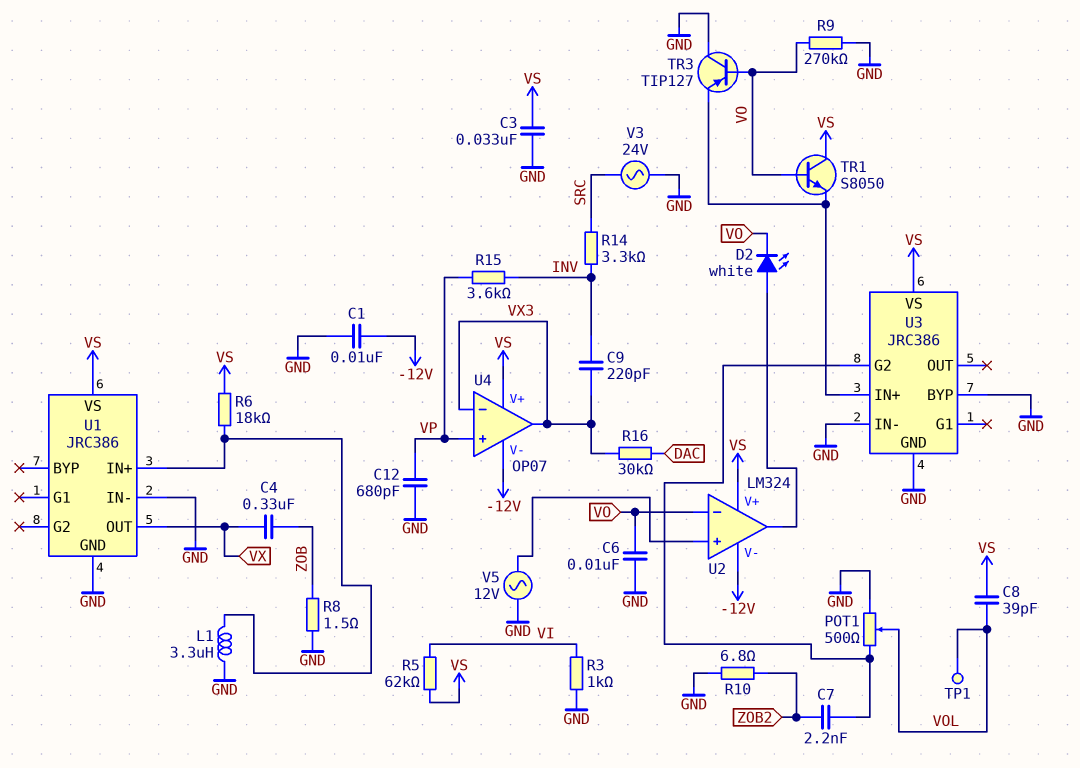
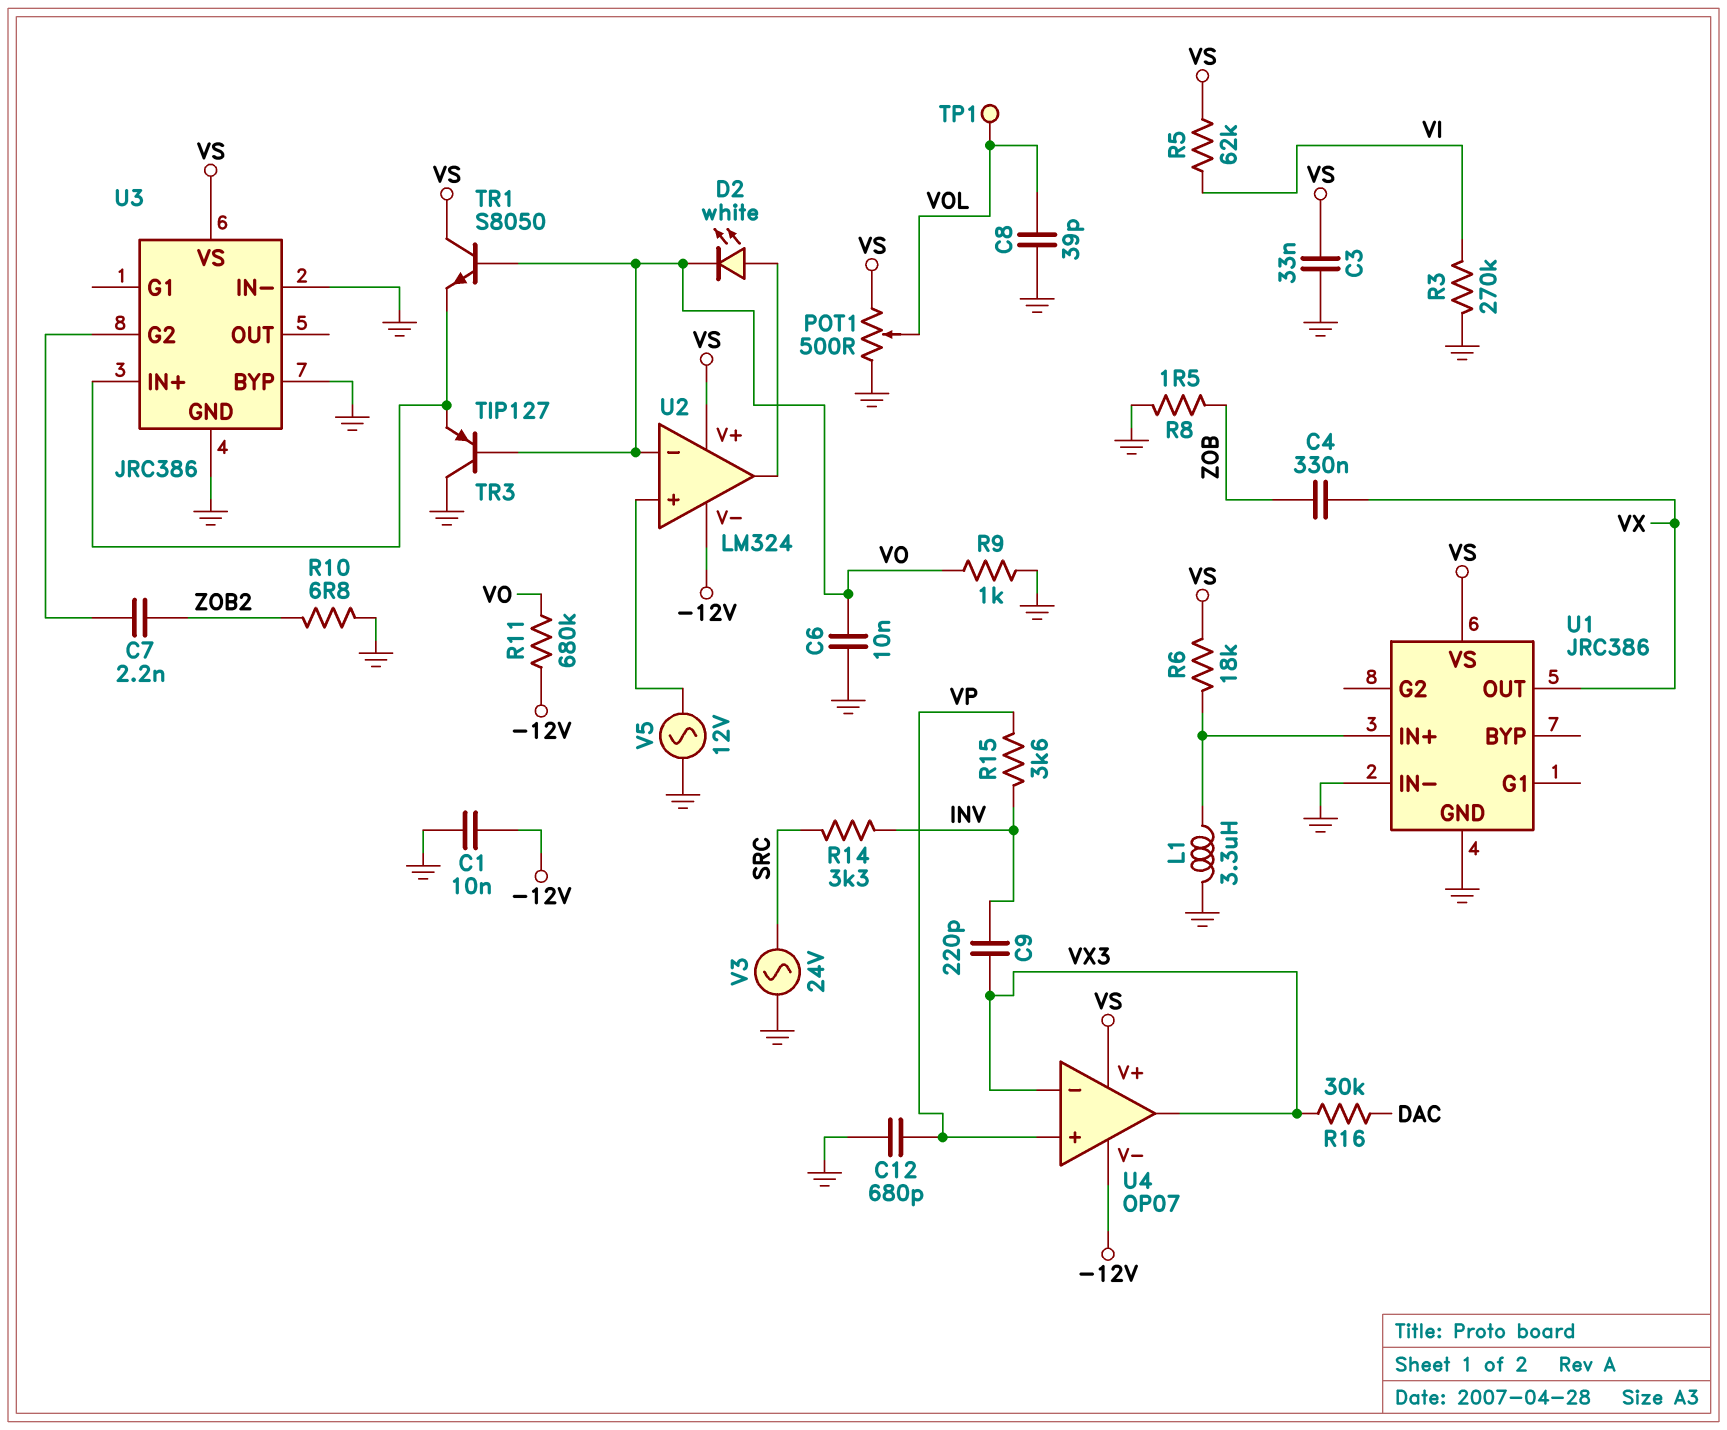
C8: 39pF (VOL, VS) -> 39pF (GND, VOL)
POT1: 500 (GND, U3/G2, wiper VOL) -> 500 (GND, VS, wiper VOL)
R3: 1k (GND, VI) -> 270k (GND, VI)
R9: 270k (GND, VO) -> 1k (GND, VO)
R11: none -> 680k (-12V, VO)

